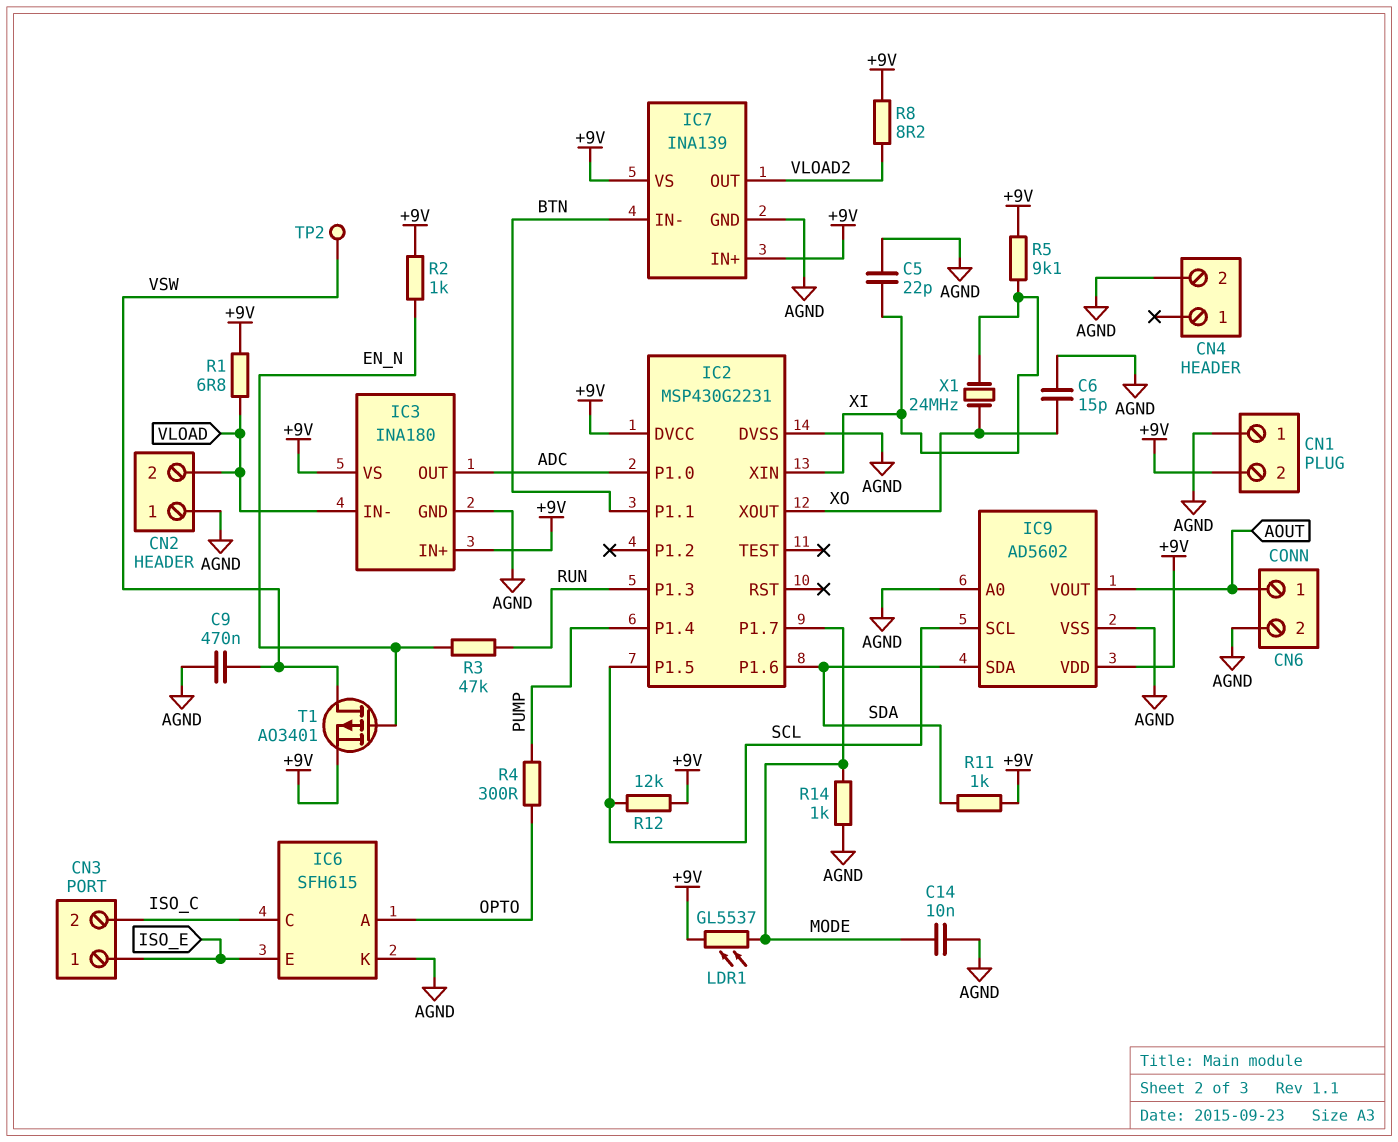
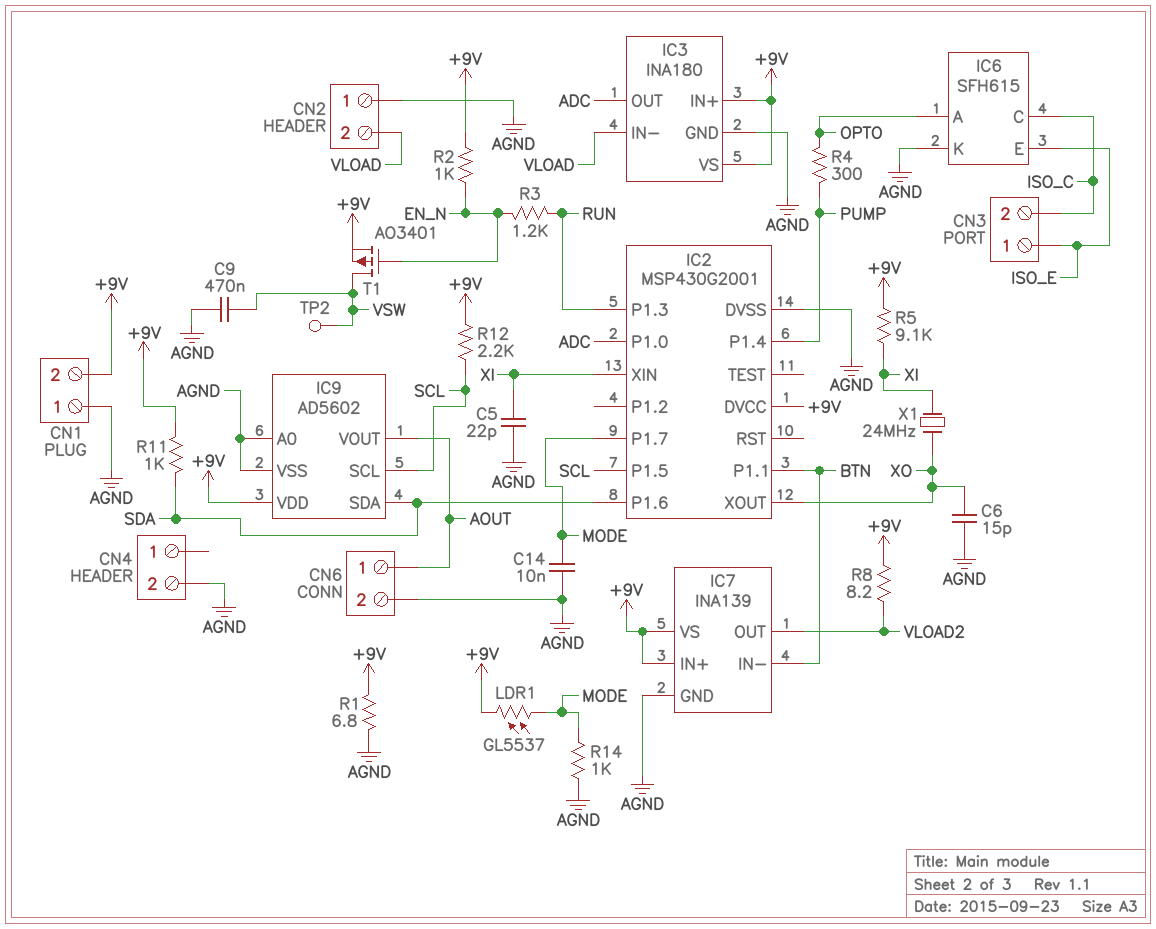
IC2: MSP430G2231 -> MSP430G2001
R1: 6.8 (+9V, VLOAD) -> 6.8 (+9V, AGND)
R3: 47k (EN_N, RUN) -> 1.2k (EN_N, RUN)
R12: 12k (+9V, SCL) -> 2.2k (+9V, SCL)

